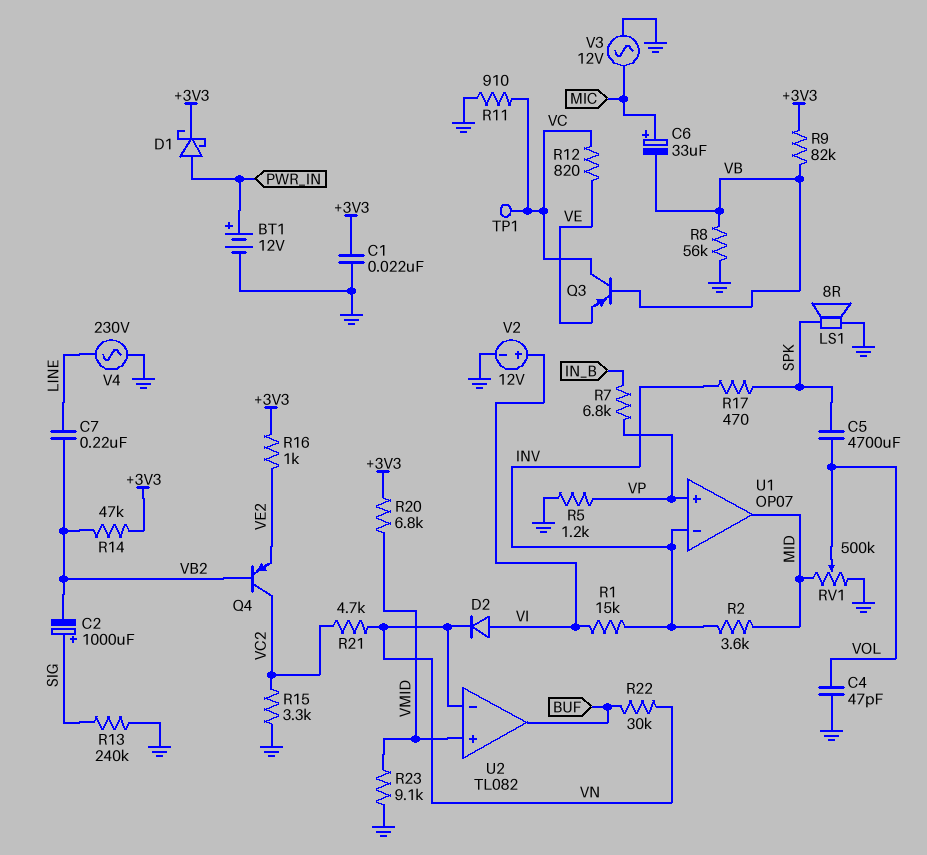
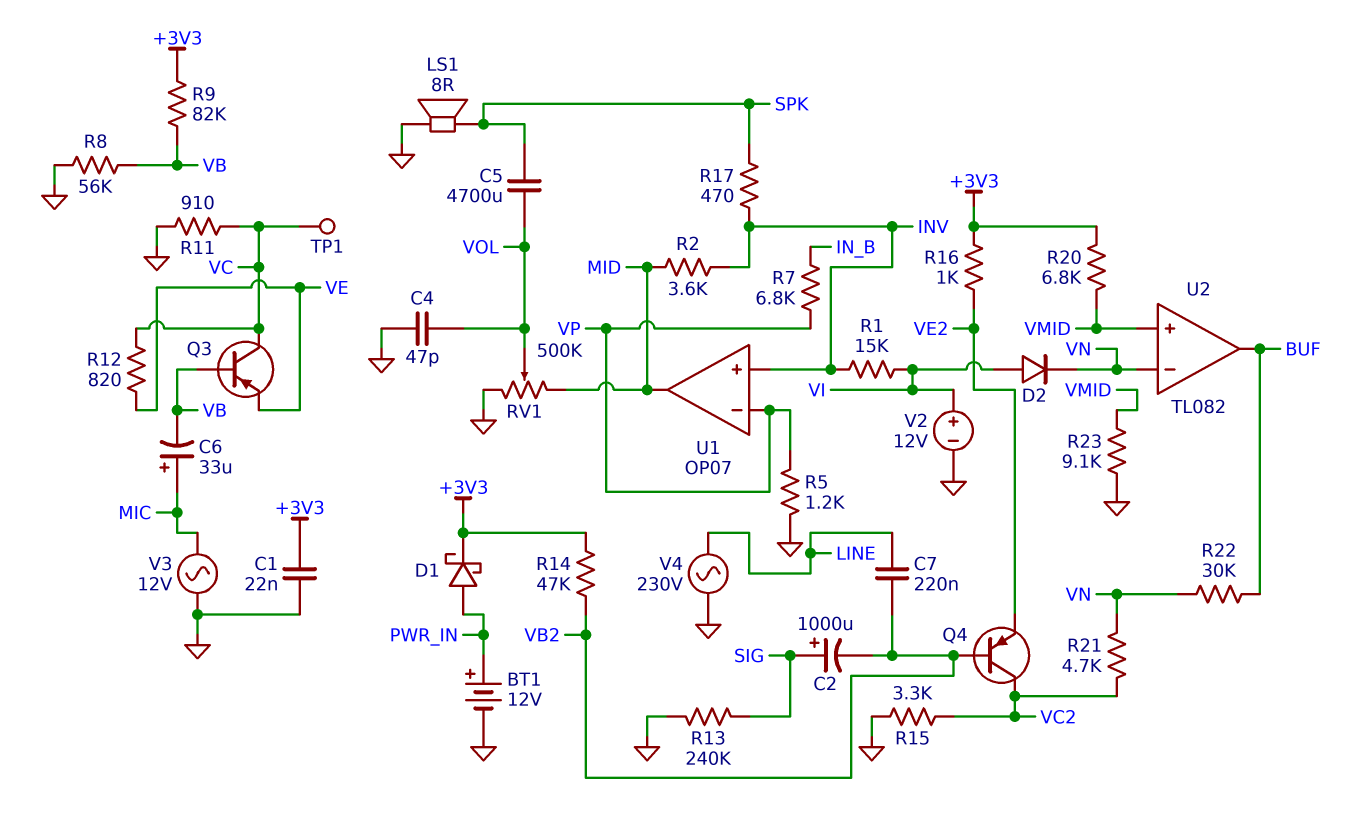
U1 pin in+: VP -> INV
U1 pin in-: INV -> VP

